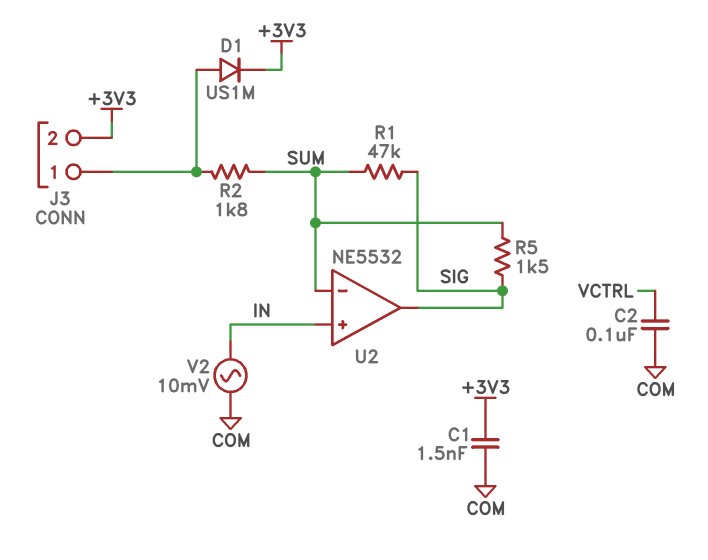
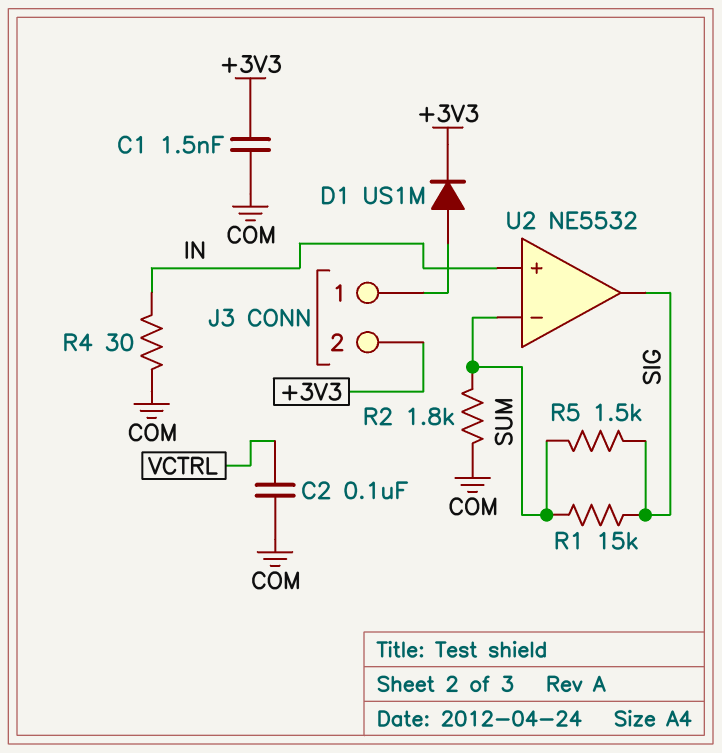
R1: 47k (SIG, SUM) -> 15k (SIG, SUM)
R2: 1.8k (J3/1, SUM) -> 1.8k (COM, SUM)
R4: none -> 30 (COM, IN)
V2: AC 10mV (COM, IN) -> none

